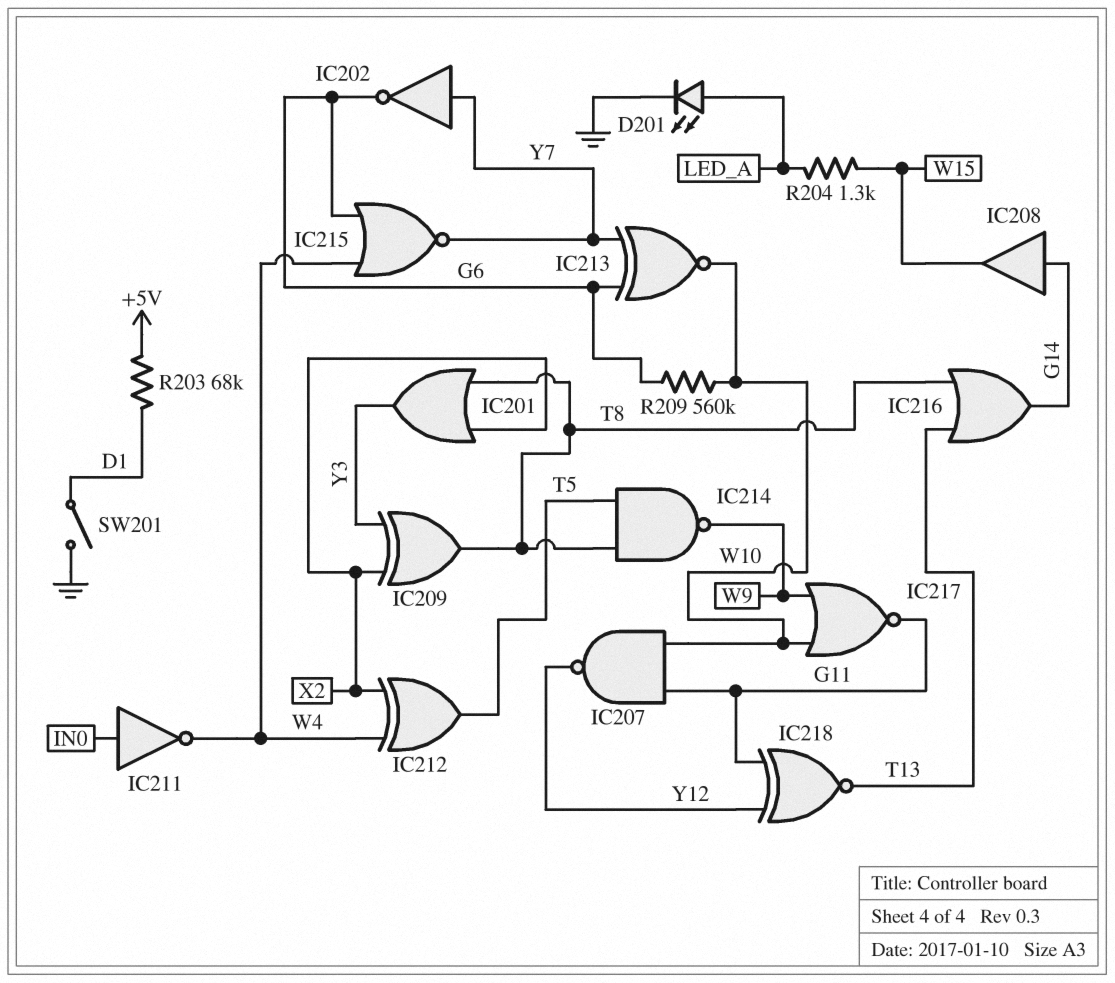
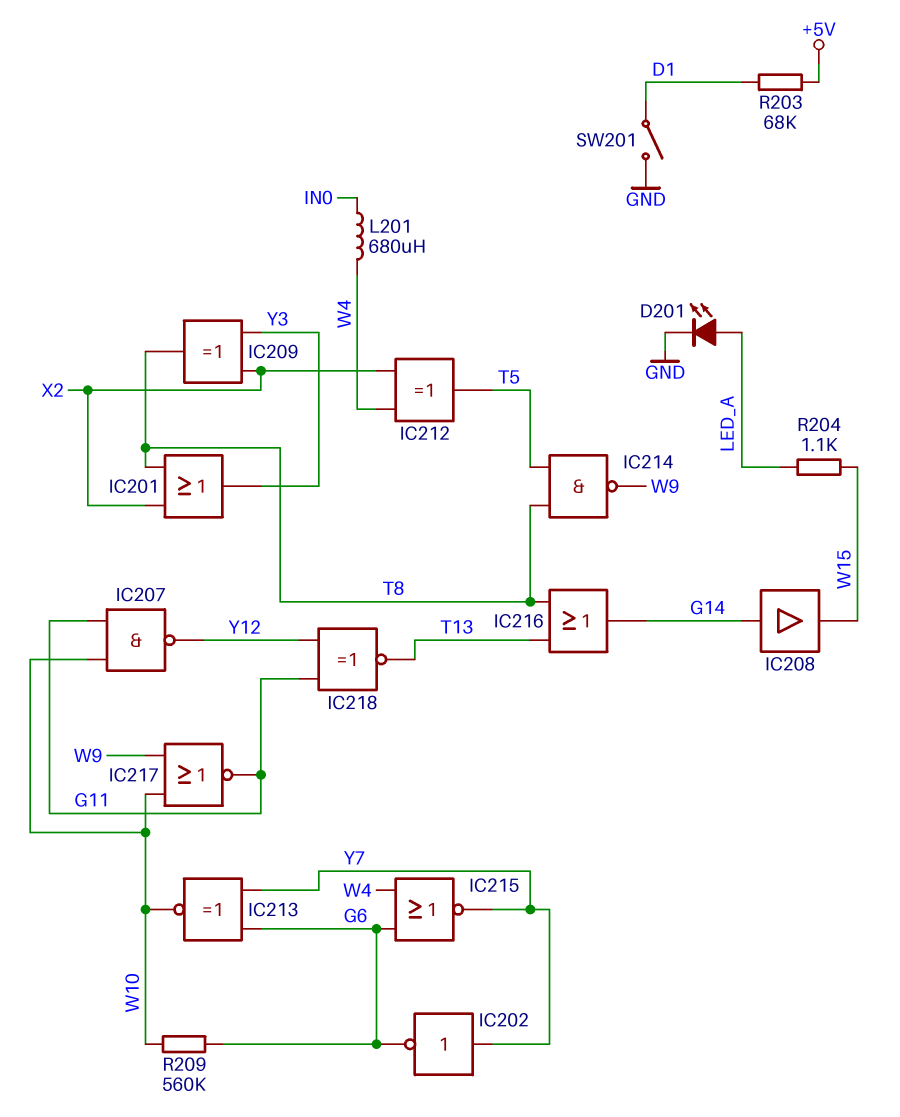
IC211: NOT (in IN0, out W4) -> none
L201: none -> 680uH (IN0, W4)
R204: 1.3k (LED_A, W15) -> 1.1k (LED_A, W15)

